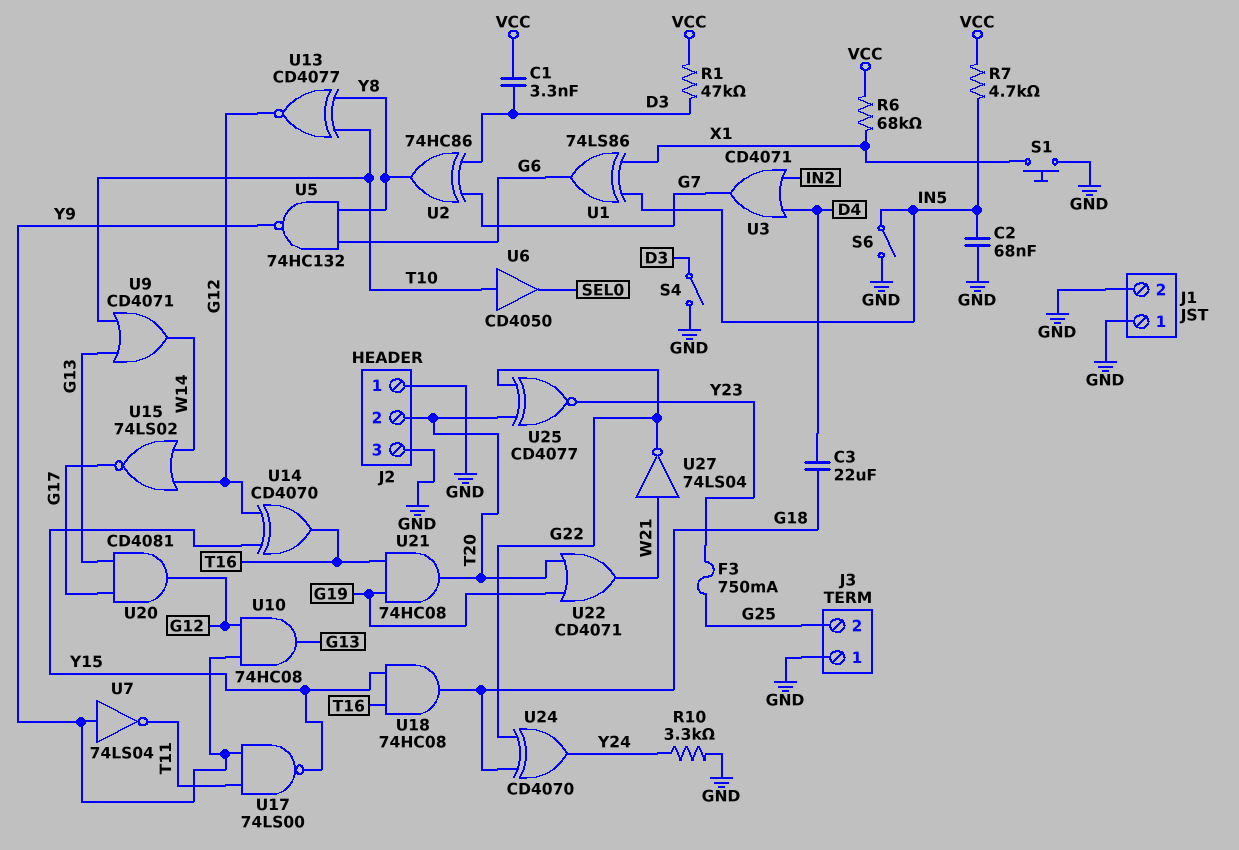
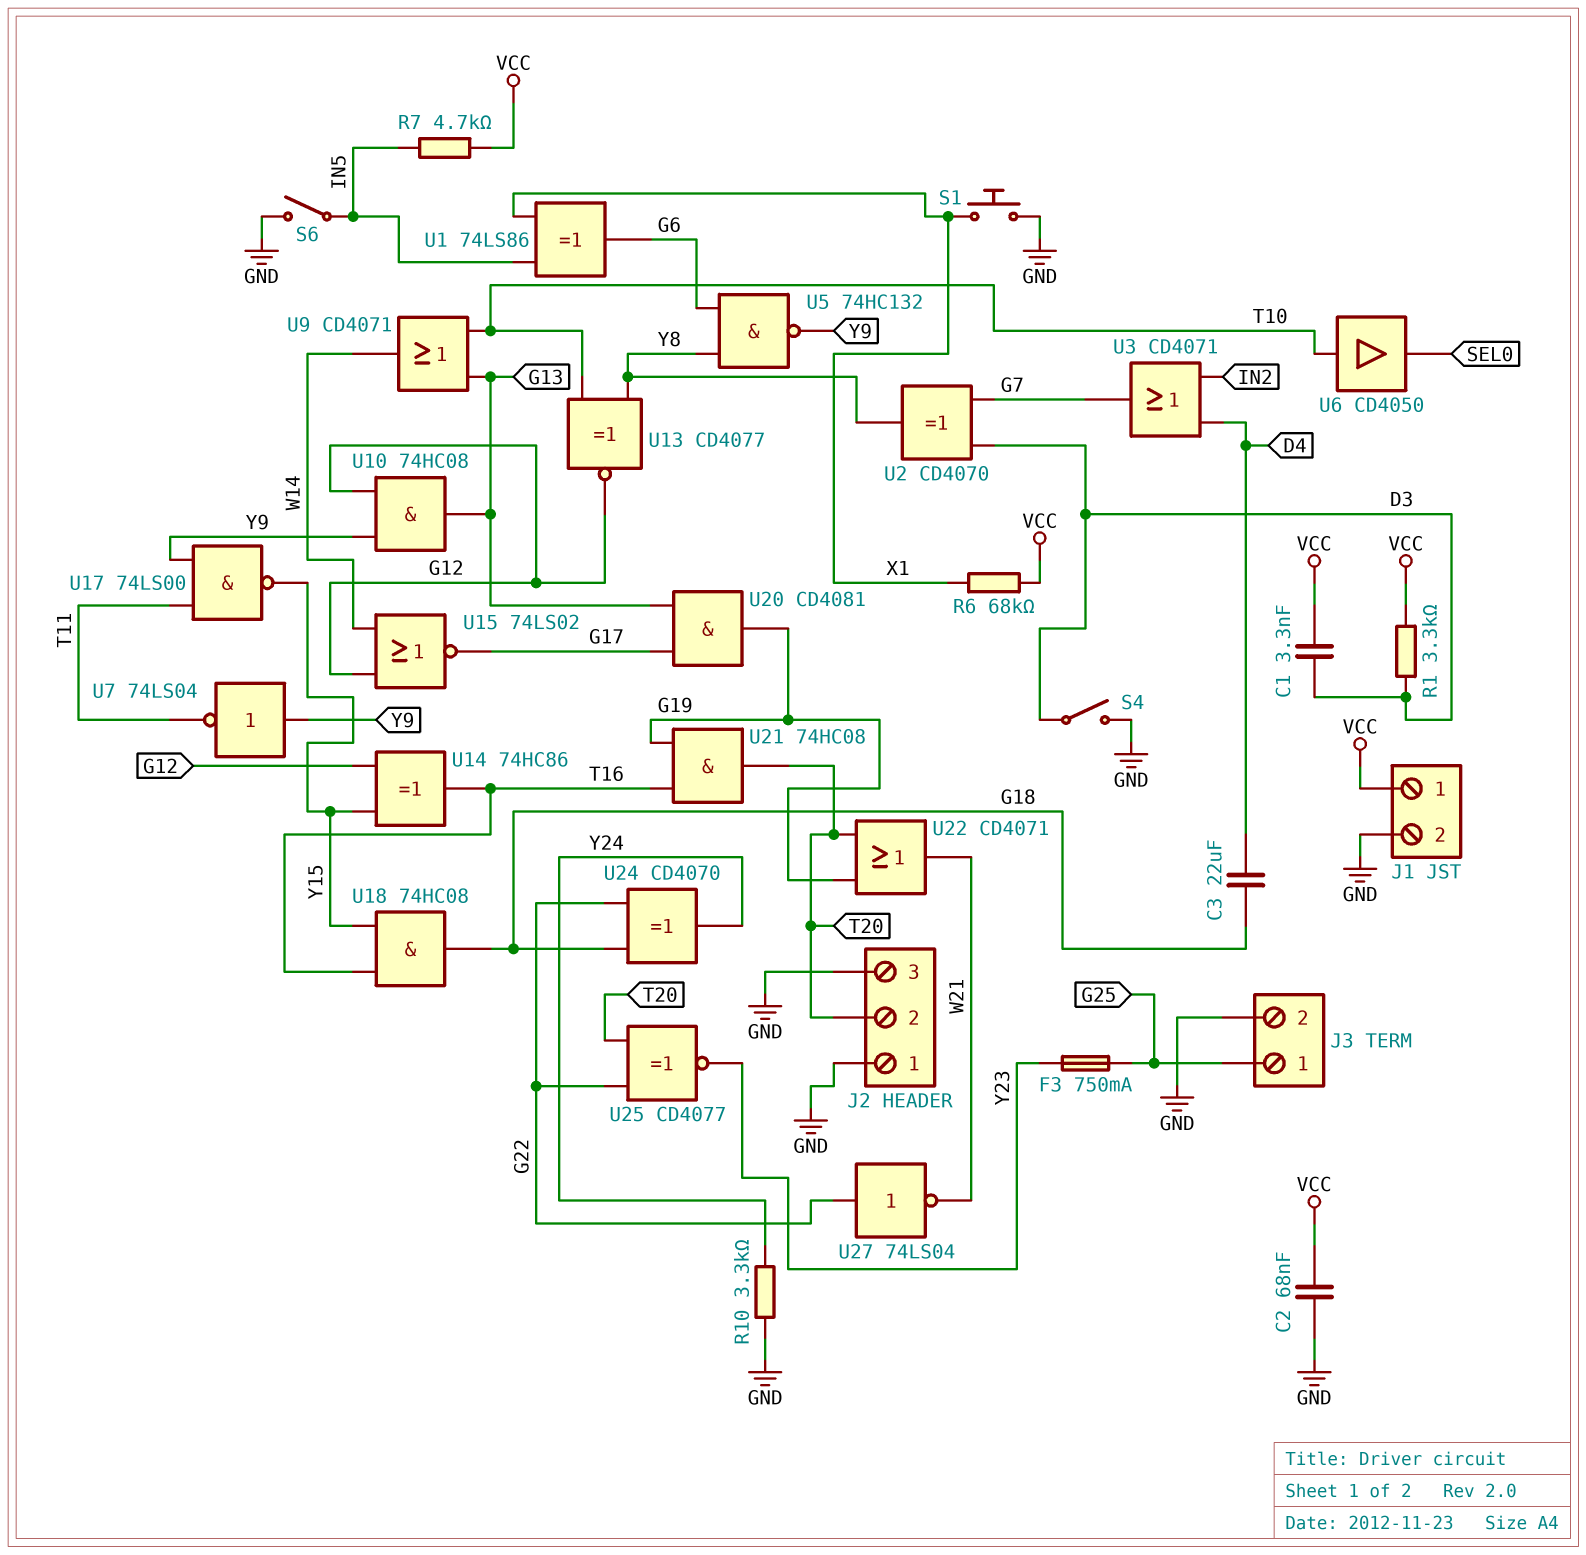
C2: 68nF (GND, IN5) -> 68nF (GND, VCC)
J1 pin 1: GND -> VCC
J3 pin 1: GND -> G25
J3 pin 2: G25 -> GND
R1: 47k (D3, VCC) -> 3.3k (D3, VCC)
U2: XOR 74HC86 (in D3, in G7, out Y8) -> XOR CD4070 (in D3, in G7, out Y8)
U14: XOR CD4070 (in G12, in Y15, out T16) -> XOR 74HC86 (in G12, in Y15, out T16)
U20: AND CD4081 (in G13, in G17, out G12) -> AND CD4081 (in G13, in G17, out G19)
U27: NOT 74LS04 (in W21, out G22) -> NOT 74LS04 (in G22, out W21)

